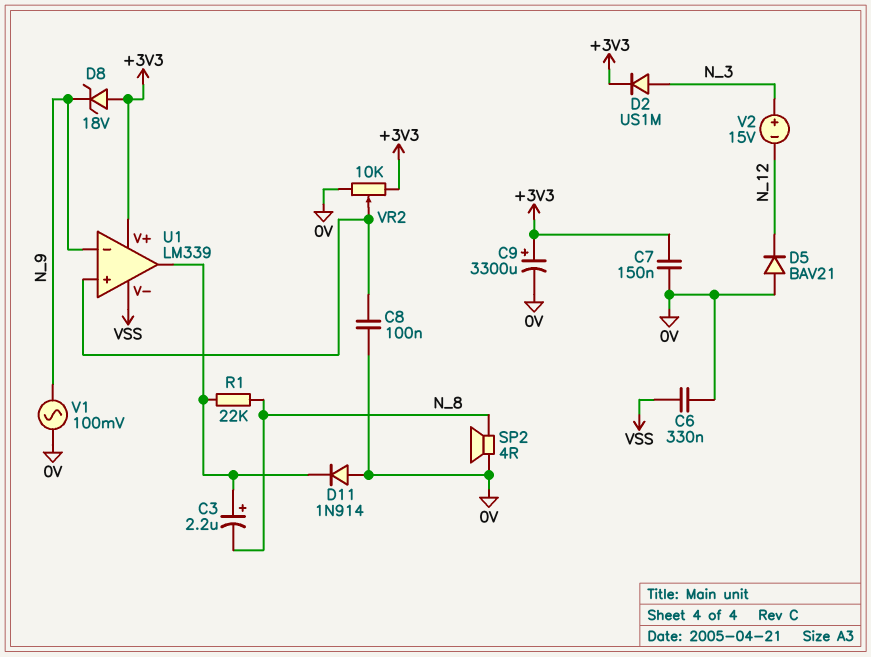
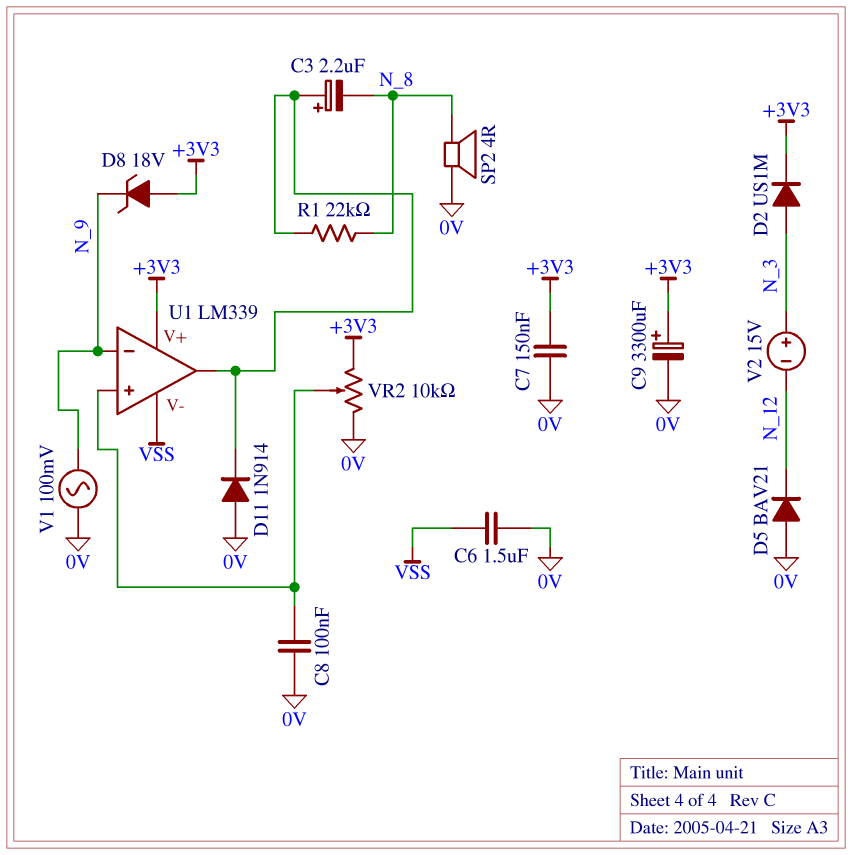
C6: 330nF (0V, VSS) -> 1.5uF (0V, VSS)

